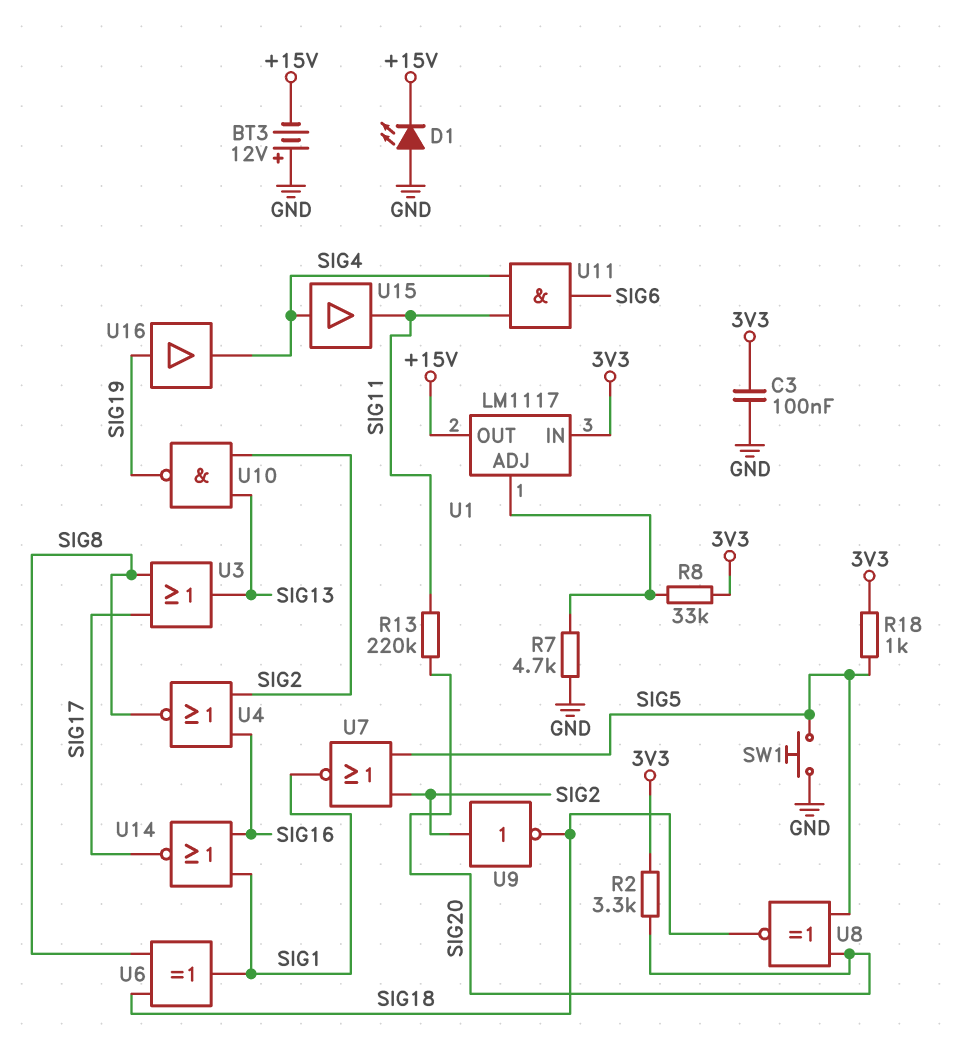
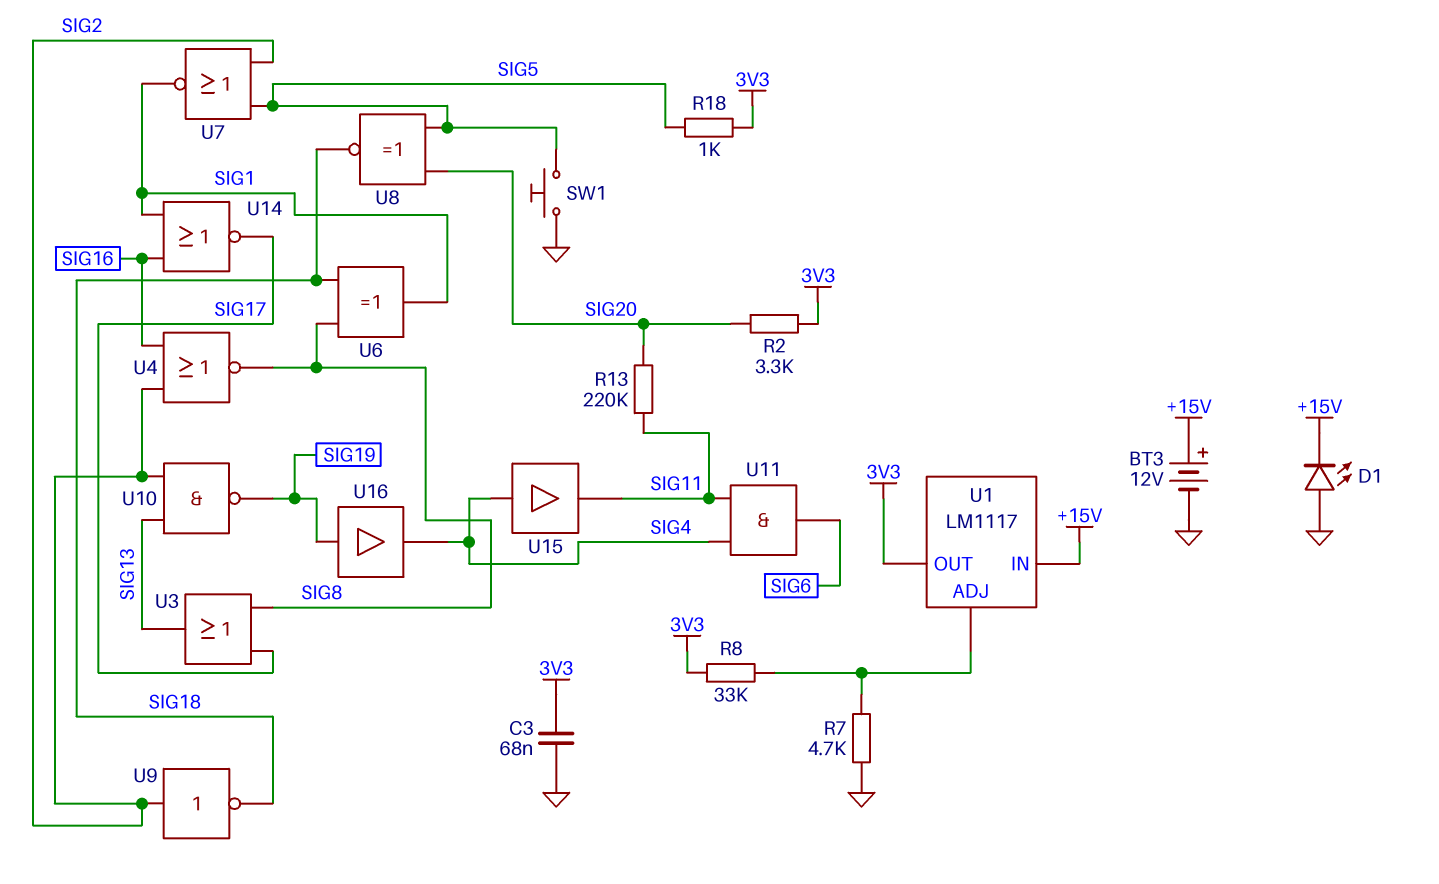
BT3: 12V (plus GND, minus +15V) -> 12V (plus +15V, minus GND)
C3: 100nF (3V3, GND) -> 68nF (3V3, GND)
U1 pin IN: 3V3 -> +15V
U1 pin OUT: +15V -> 3V3

